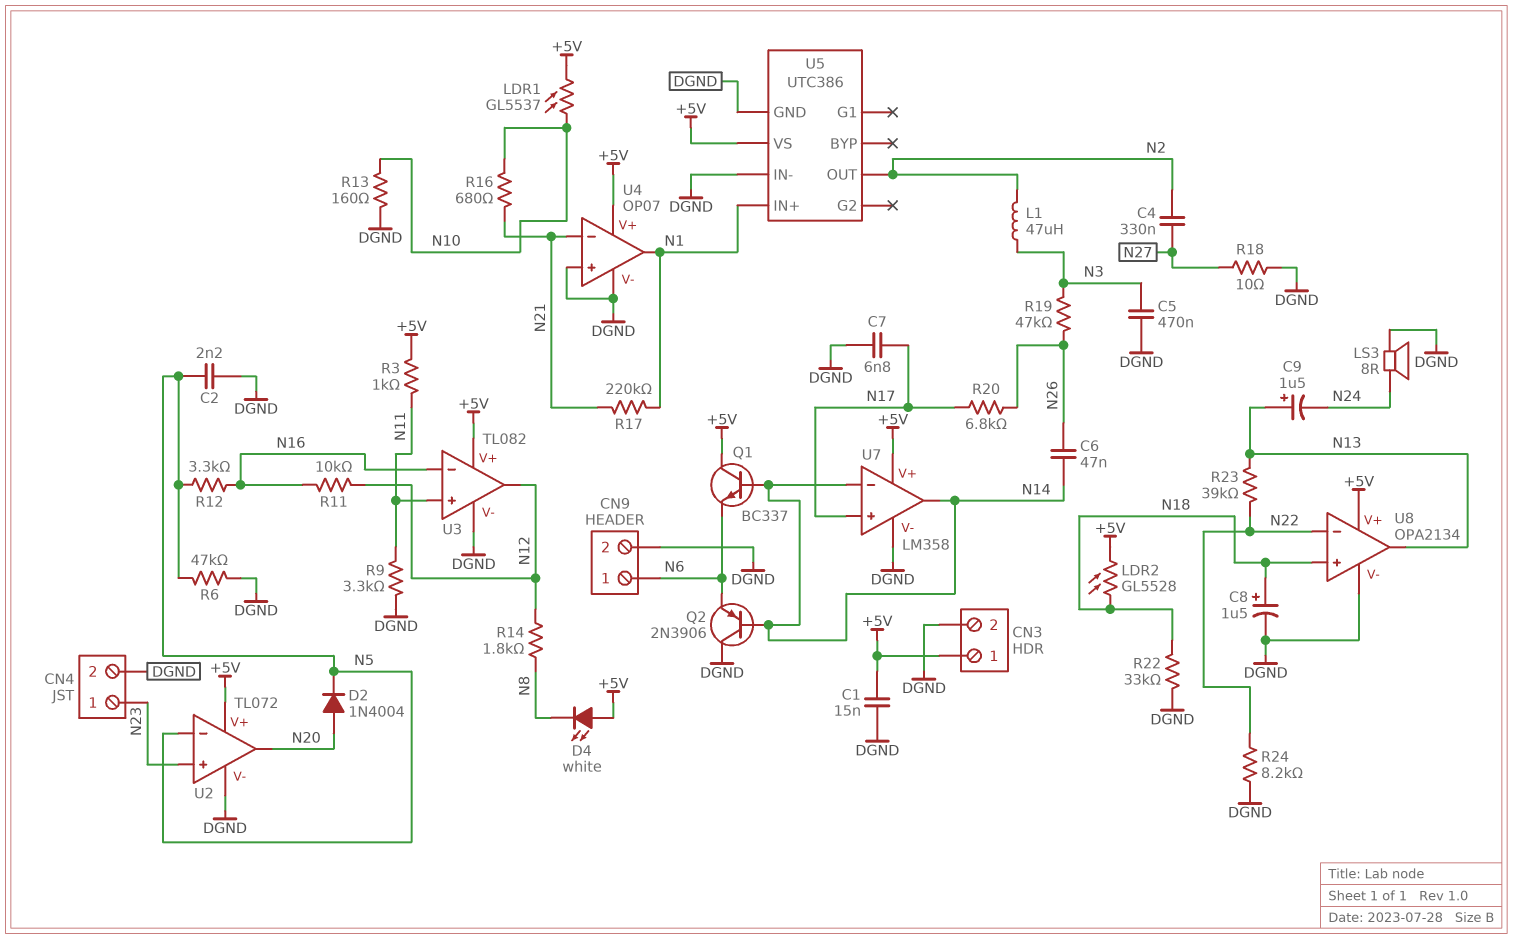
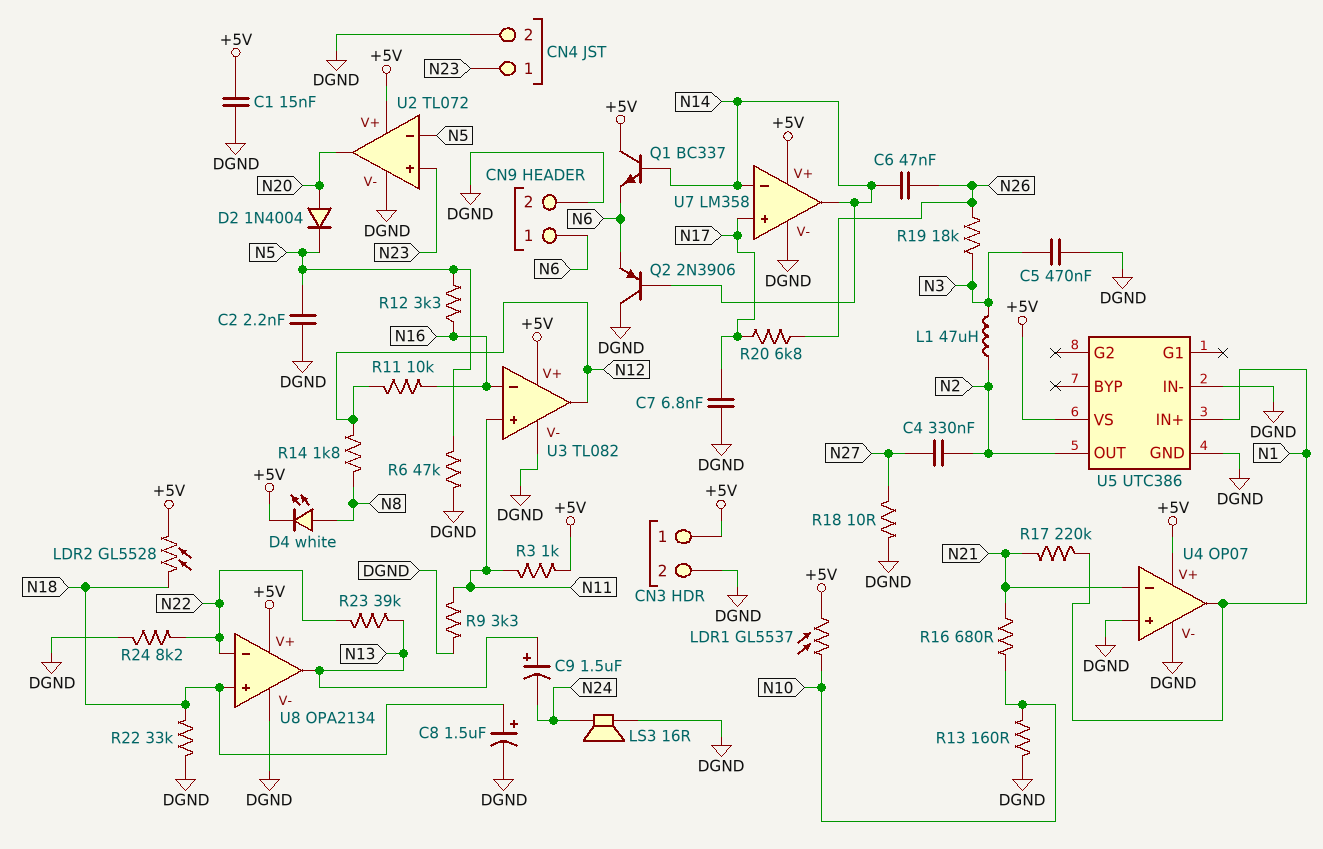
D4: LED white (A +5V, K N8) -> LED white (A N8, K +5V)
LS3: speaker 8R (DGND, N24) -> speaker 16R (DGND, N24)
R19: 47k (N3, N26) -> 18k (N3, N26)

